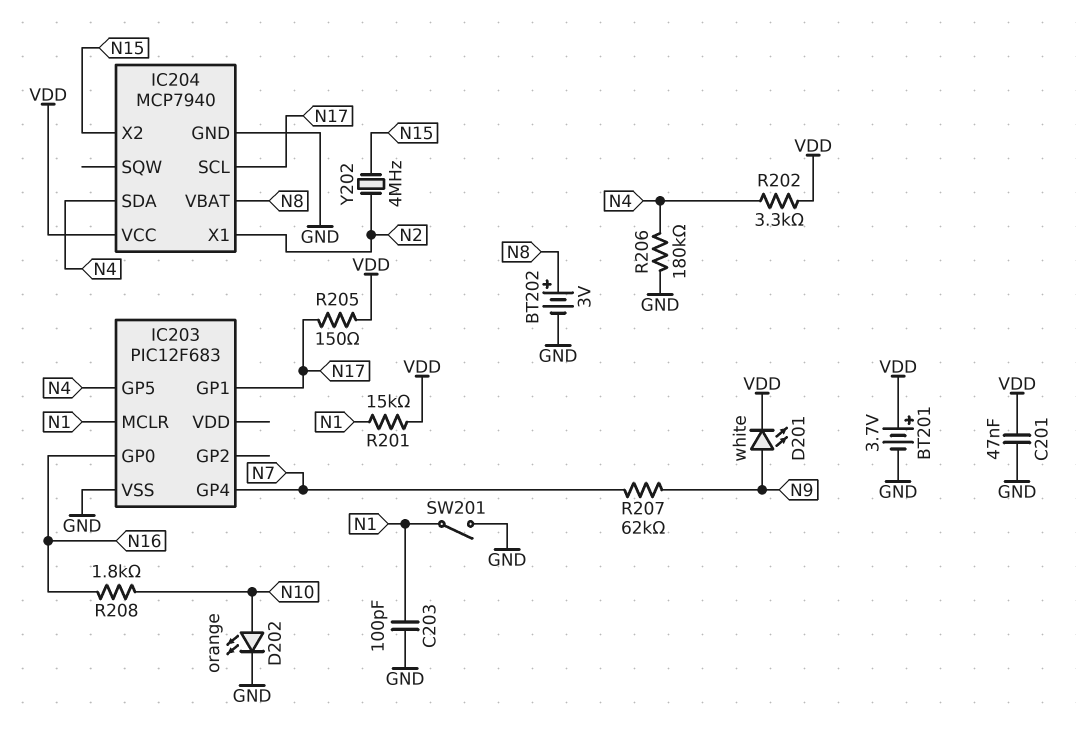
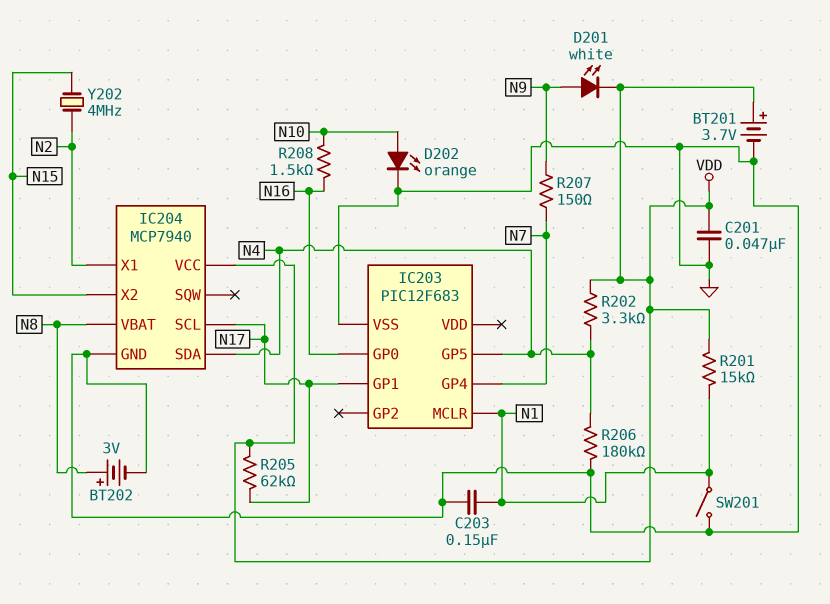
C203: 100pF (GND, N1) -> 150nF (GND, N1)
R205: 150 (N17, VDD) -> 62k (N17, VDD)
R207: 62k (N7, N9) -> 150 (N7, N9)
R208: 1.8k (N10, N16) -> 1.5k (N10, N16)

